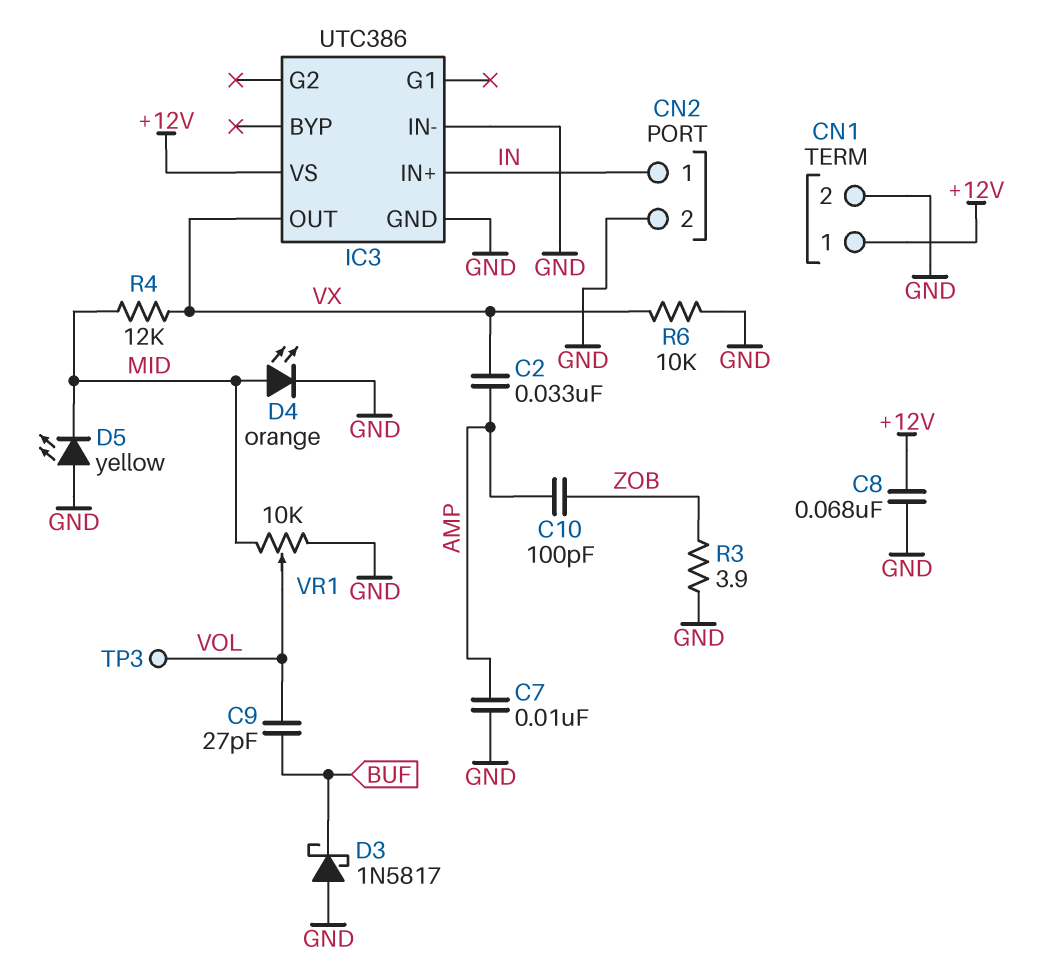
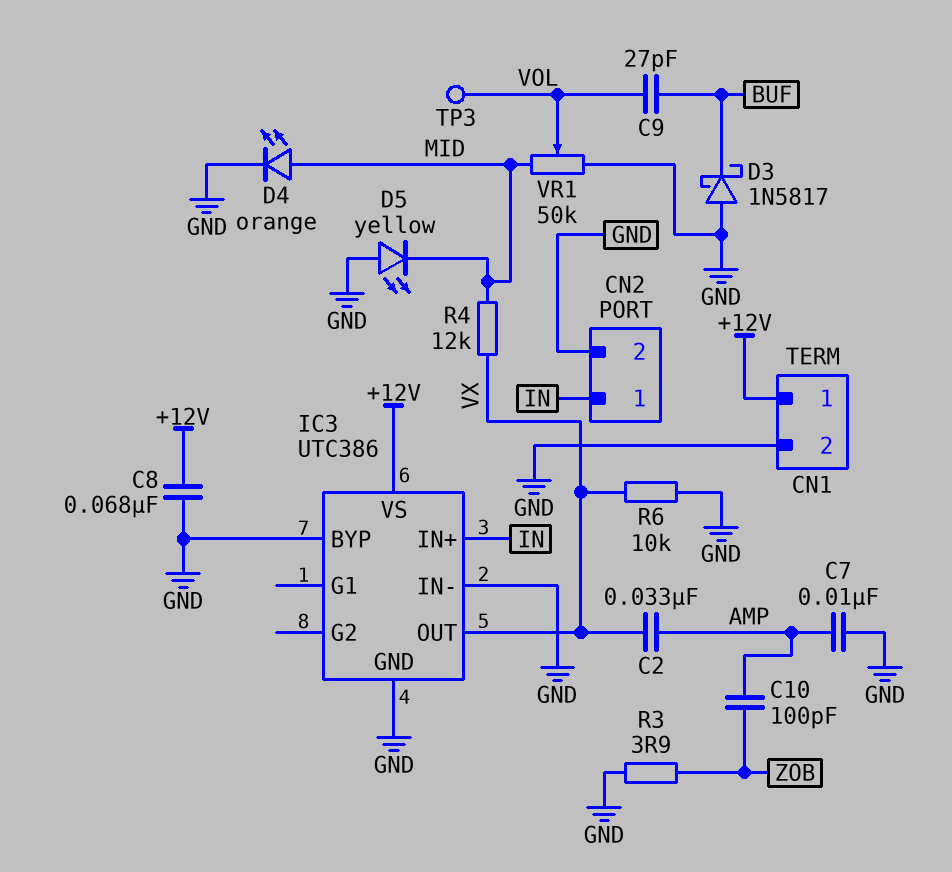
IC3 pin BYP: none -> GND
VR1: 10k (GND, MID, wiper VOL) -> 50k (GND, MID, wiper VOL)

